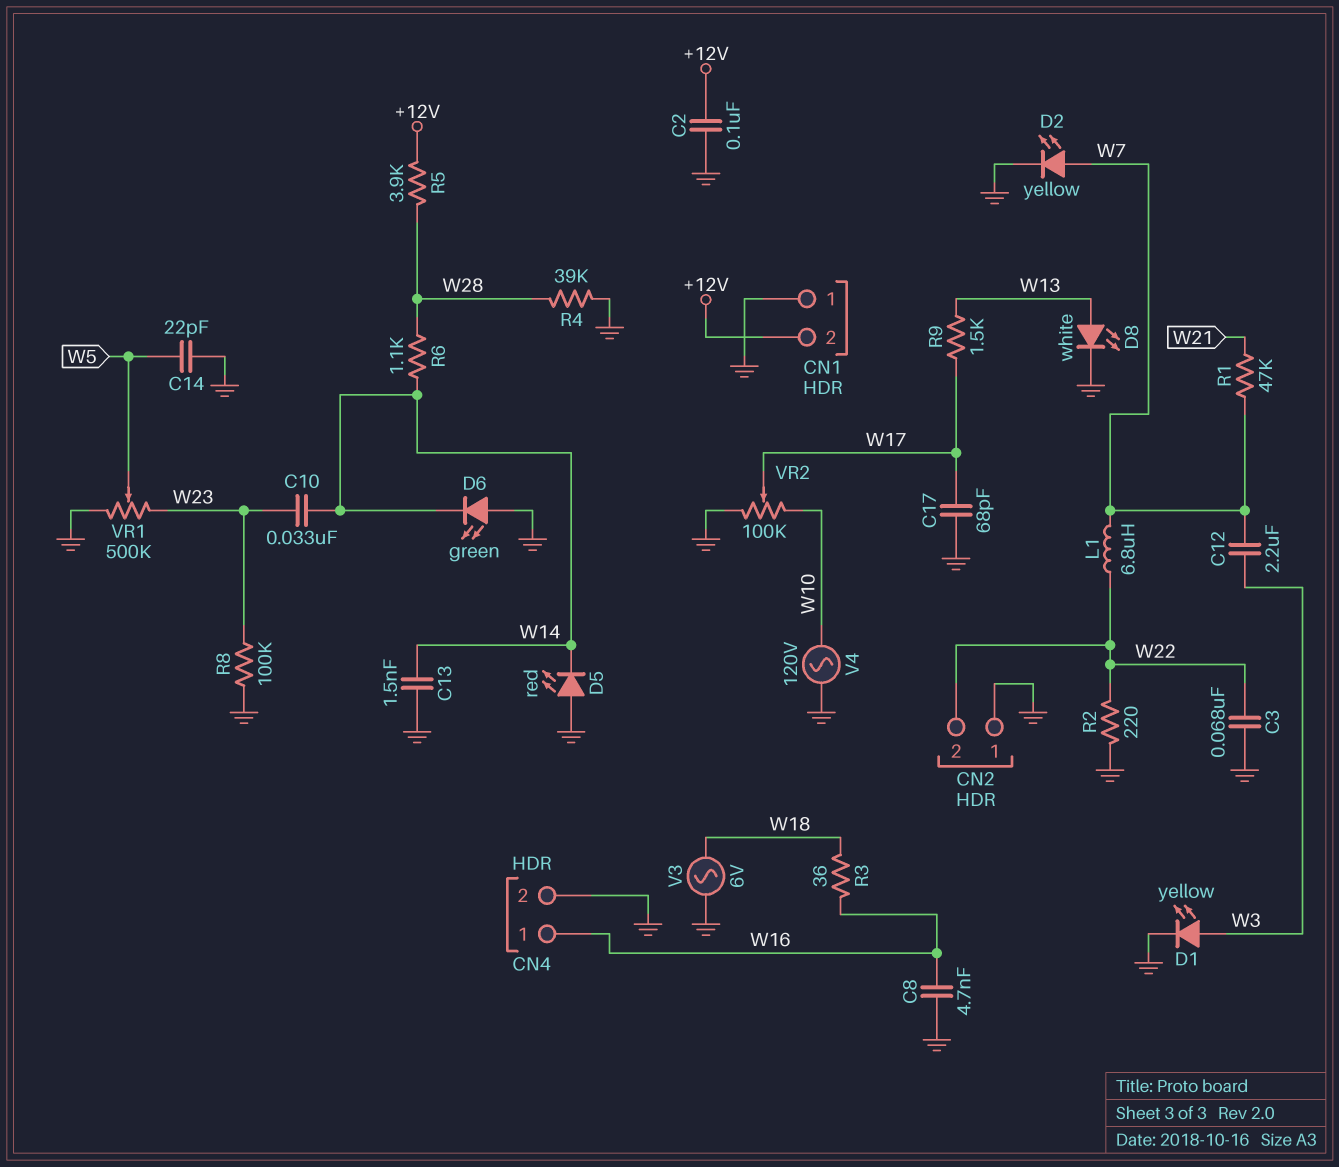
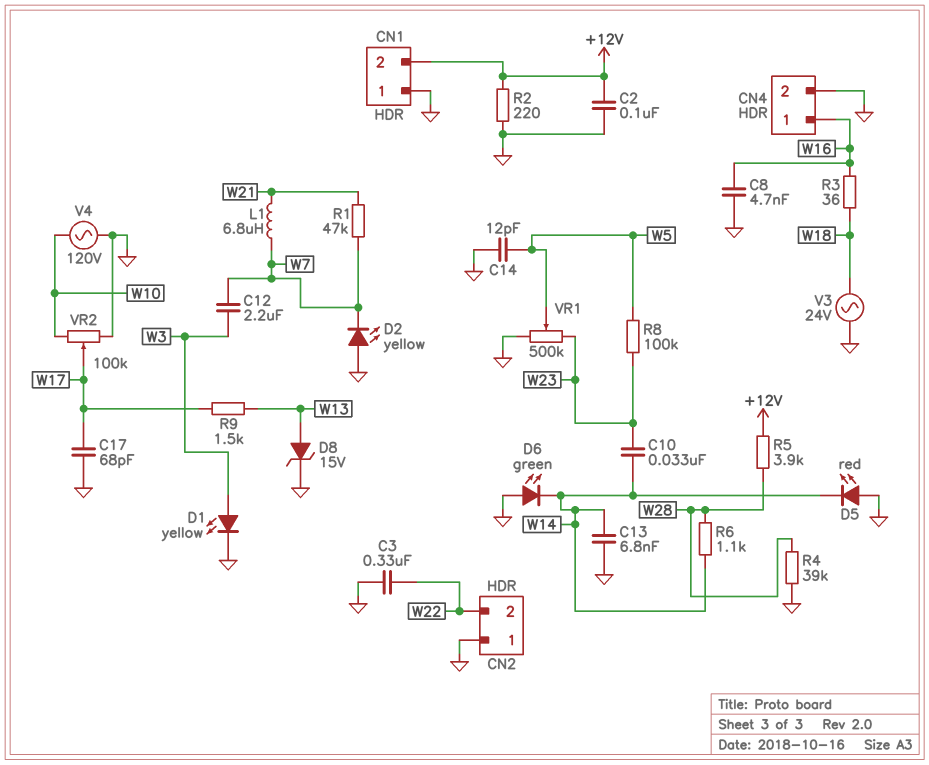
C3: 68nF (GND, W22) -> 330nF (GND, W22)
C13: 1.5nF (GND, W14) -> 6.8nF (GND, W14)
C14: 22pF (GND, W5) -> 12pF (GND, W5)
D2: LED yellow (A W7, K GND) -> LED yellow (A GND, K W7)
D8: LED white (A W13, K GND) -> zener 15V (A W13, K GND)
L1: 6.8uH (W7, W22) -> 6.8uH (W7, W21)
R2: 220 (GND, W22) -> 220 (+12V, GND)
R8: 100k (GND, W23) -> 100k (W5, W23)
V3: AC 6V (GND, W18) -> AC 24V (GND, W18)

